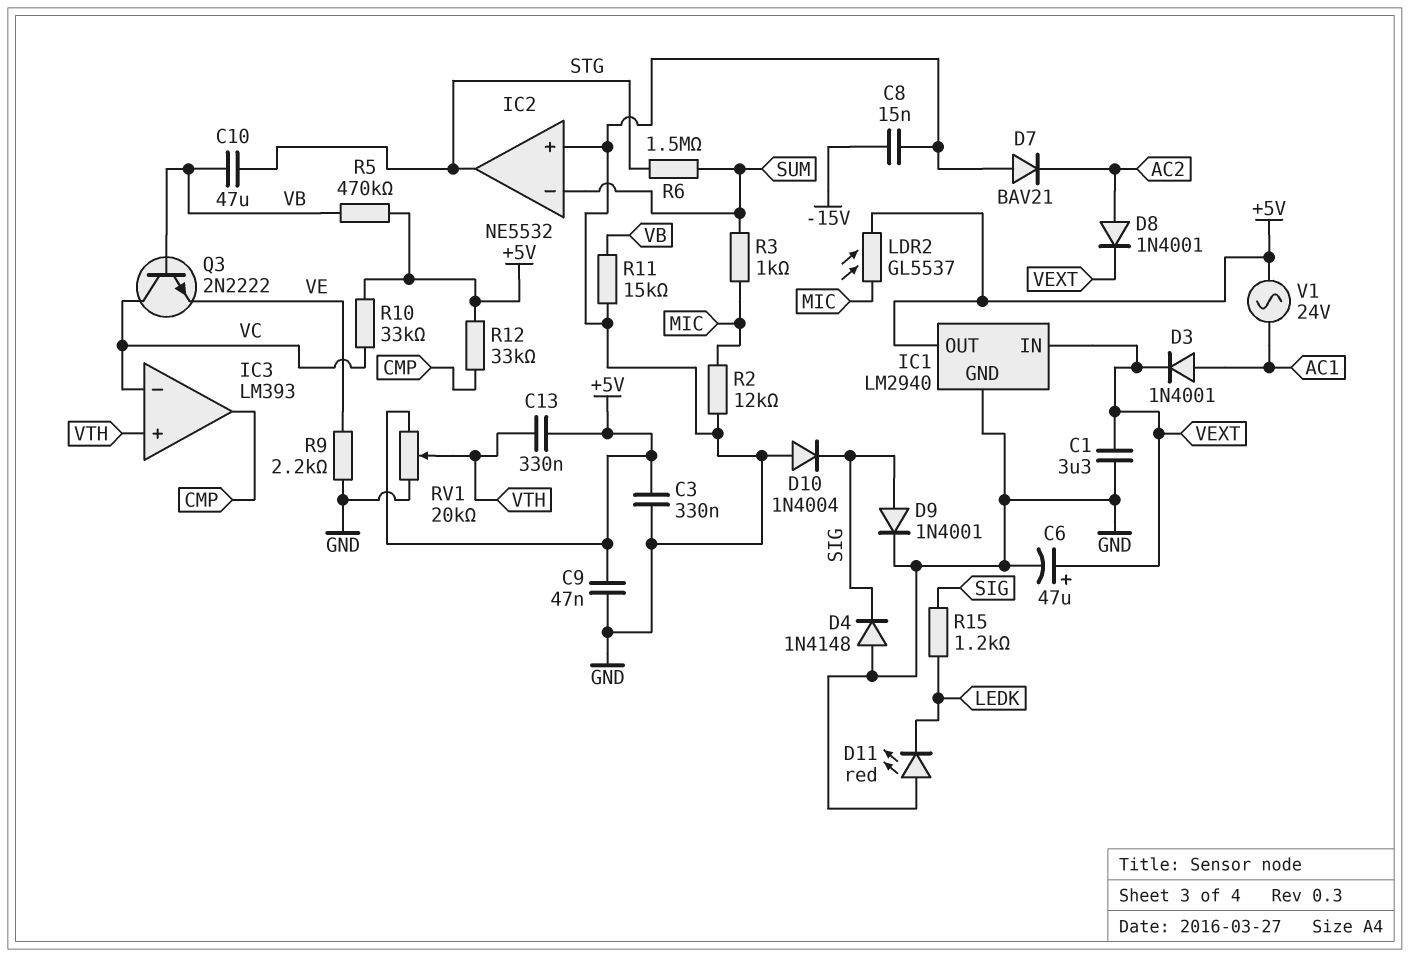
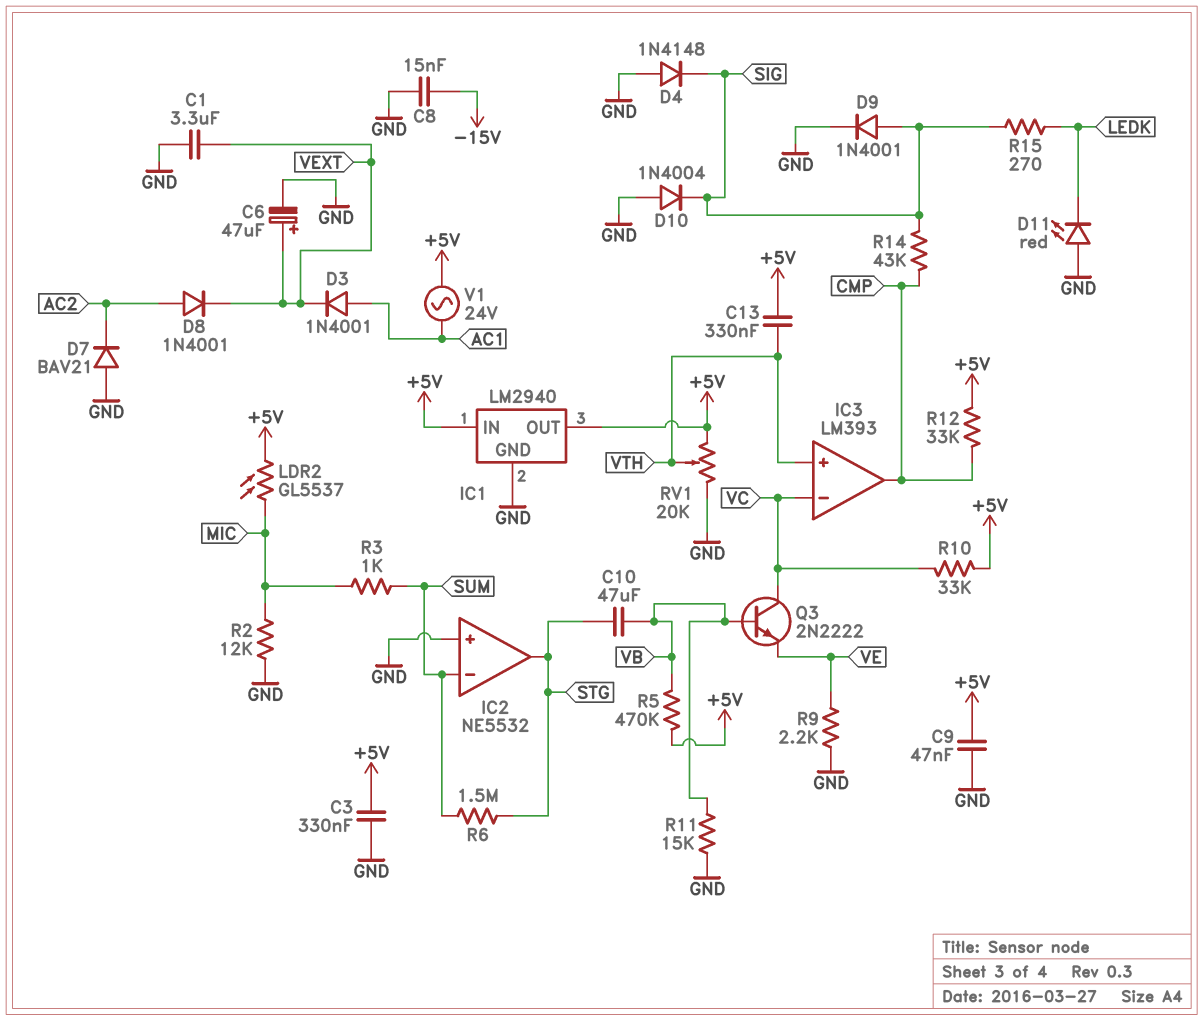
IC1 pin IN: VEXT -> +5V
R14: none -> 43k (CMP, SIG)
R15: 1.2k (LEDK, SIG) -> 270 (LEDK, SIG)

